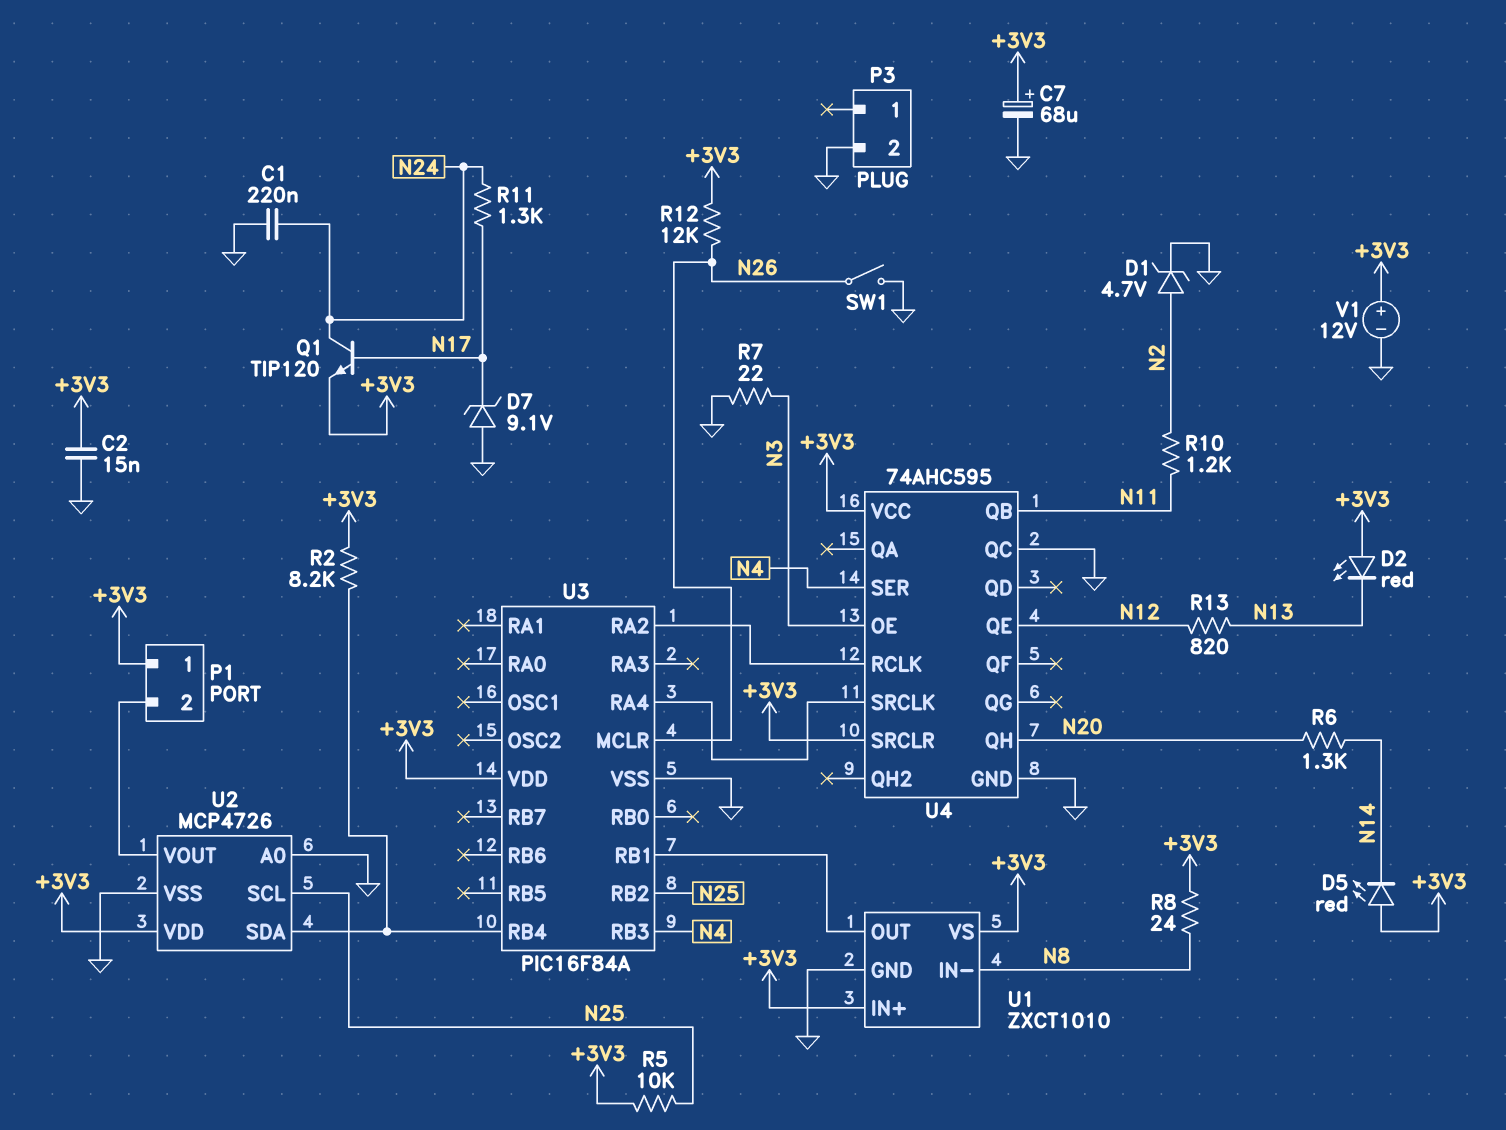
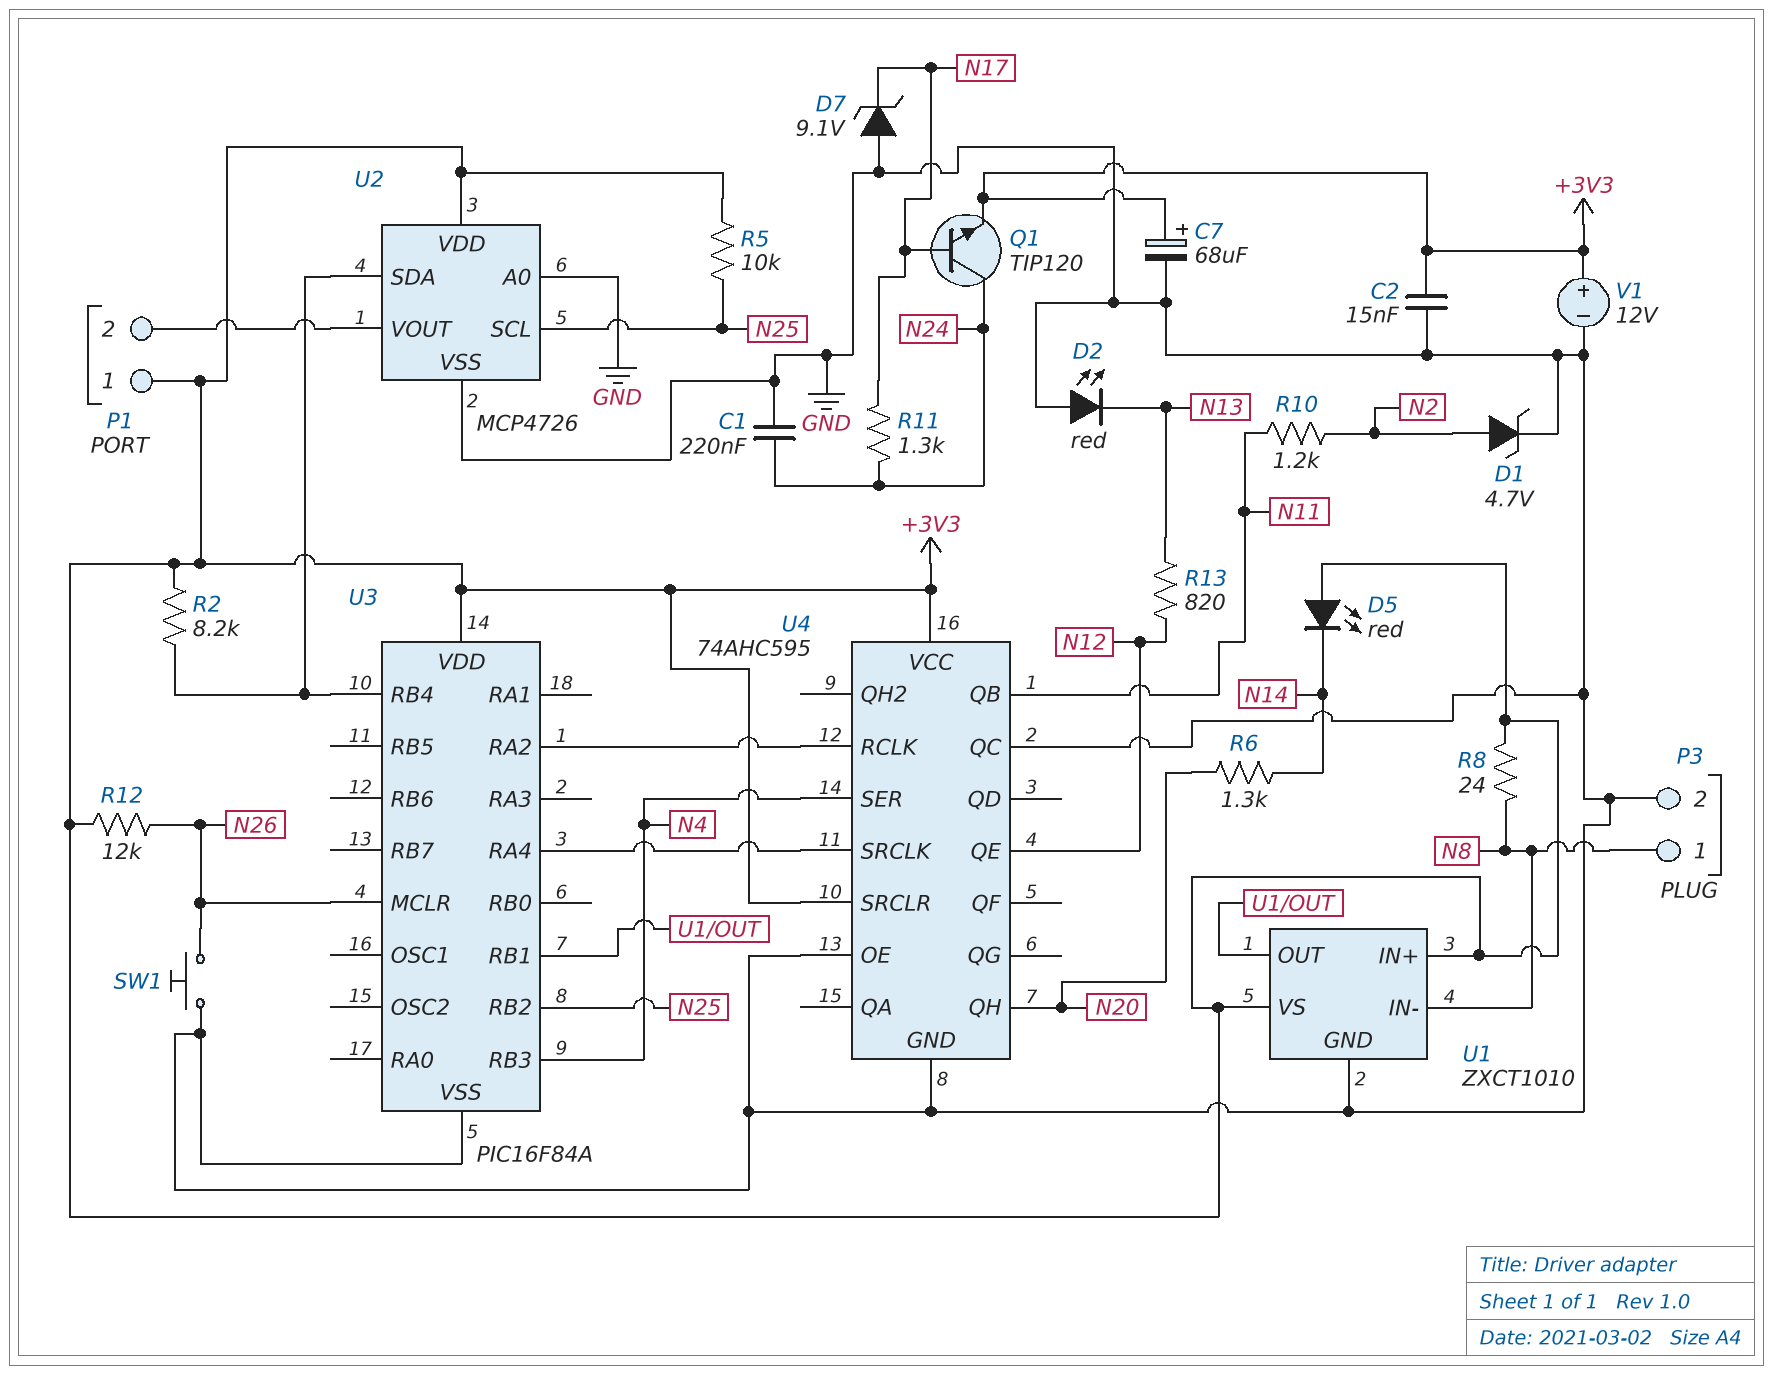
D2: LED red (A +3V3, K N13) -> LED red (A GND, K N13)
P3 pin 1: none -> N8
R7: 22 (GND, N3) -> none
SW1: switch (GND, N26) -> button (GND, N26)
U4 pin OE: N3 -> GND

